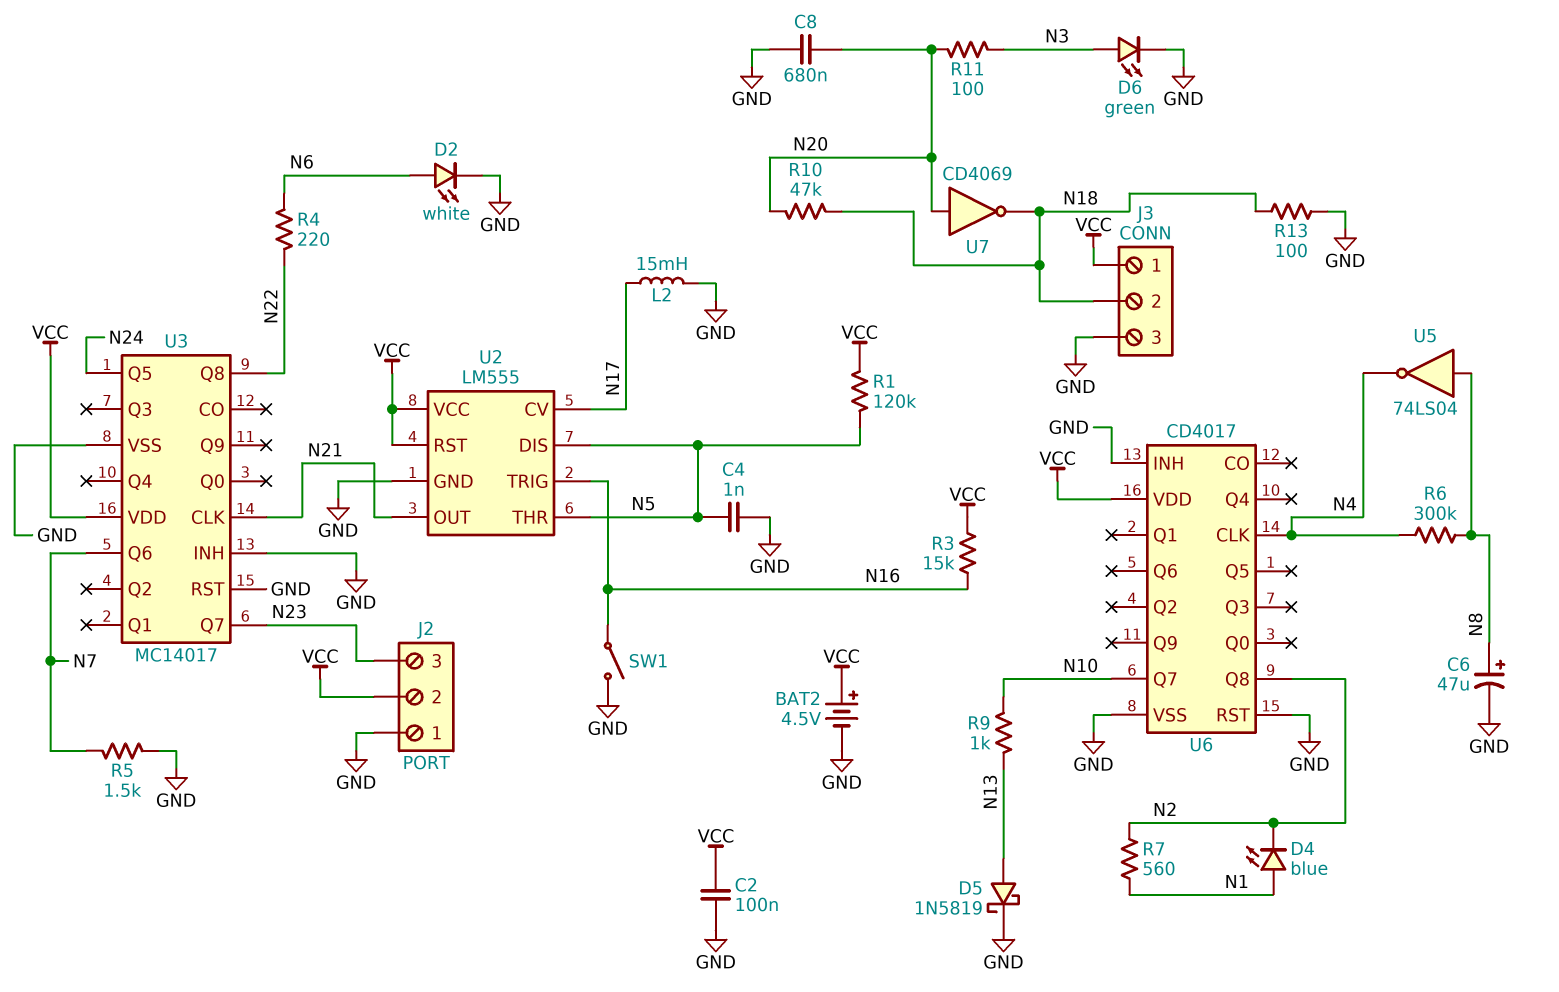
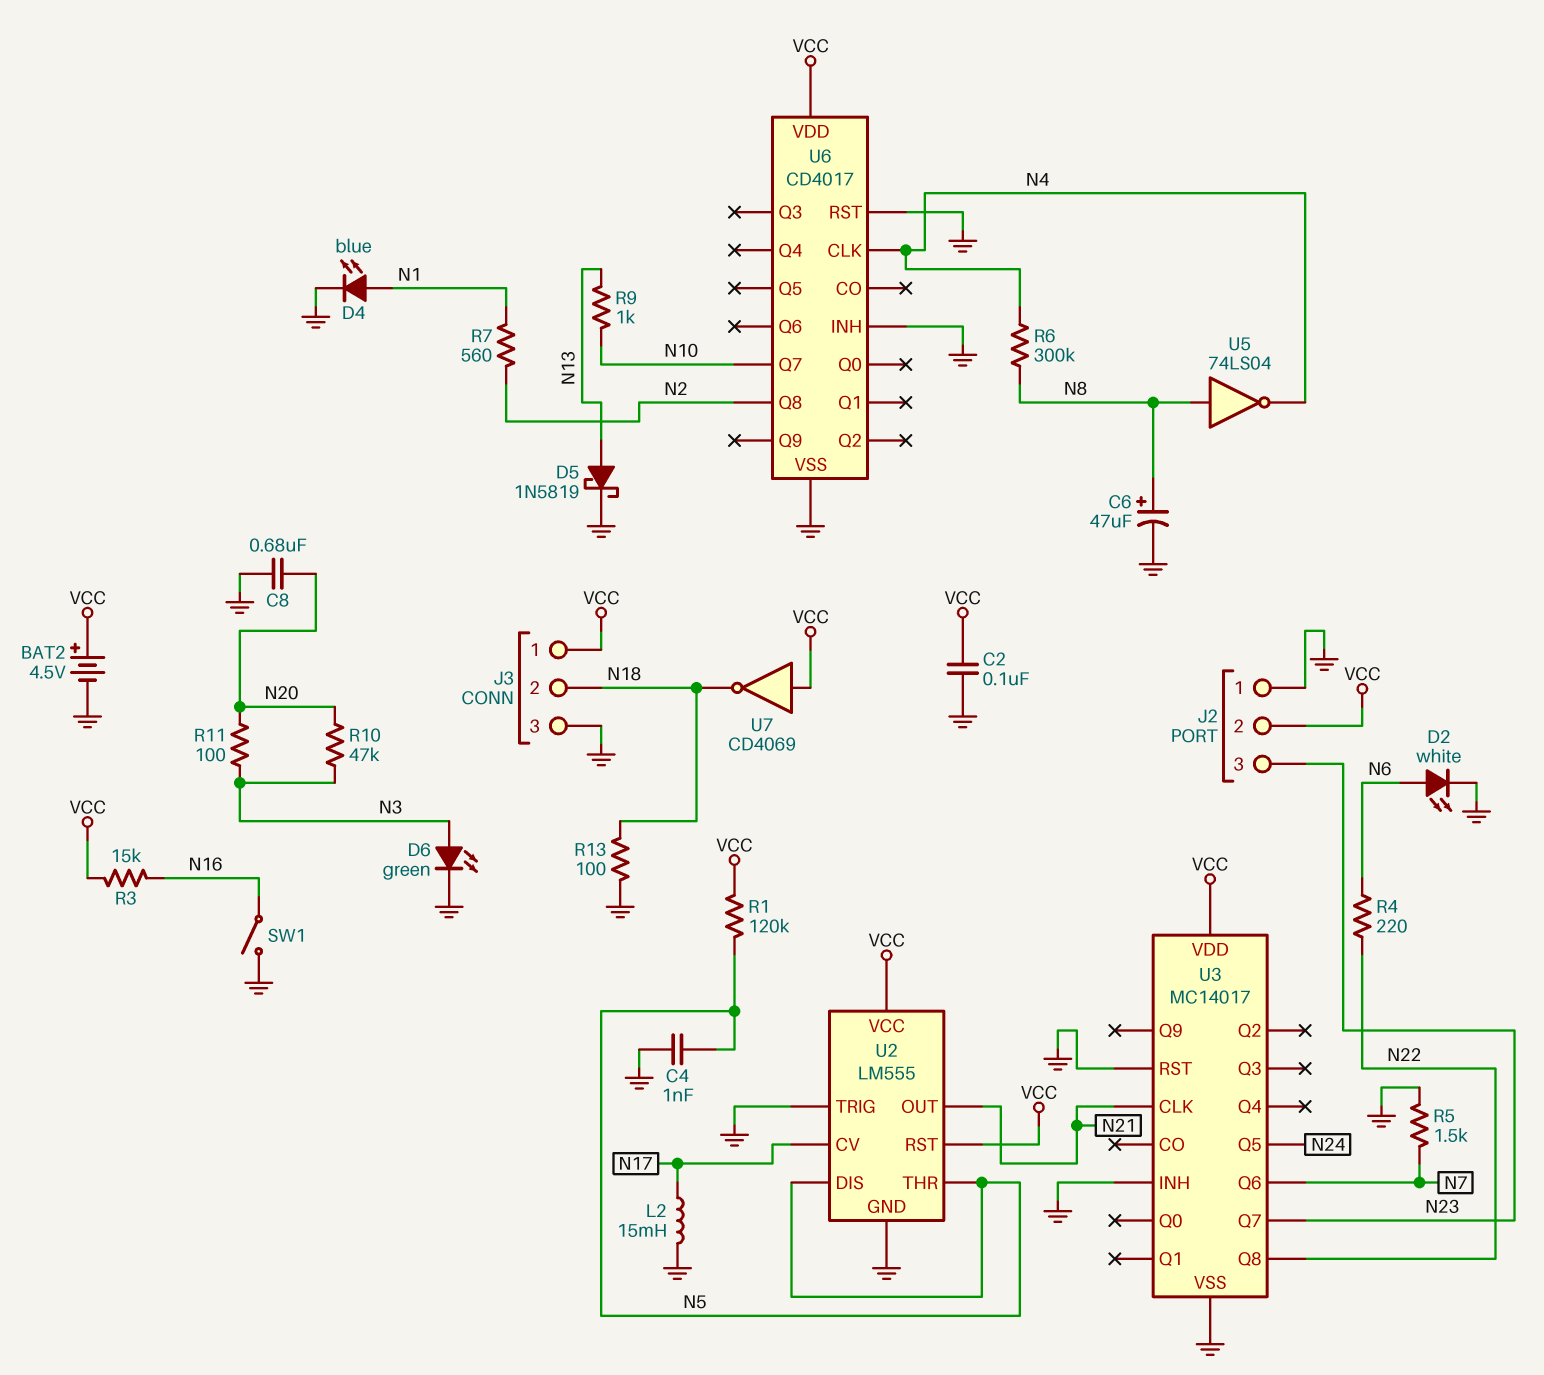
D4: LED blue (A N1, K N2) -> LED blue (A N1, K GND)
R10: 47k (N18, N20) -> 47k (N3, N20)
U2 pin TRIG: N16 -> GND
U7: NOT CD4069 (in N20, out N18) -> NOT CD4069 (in VCC, out N18)

